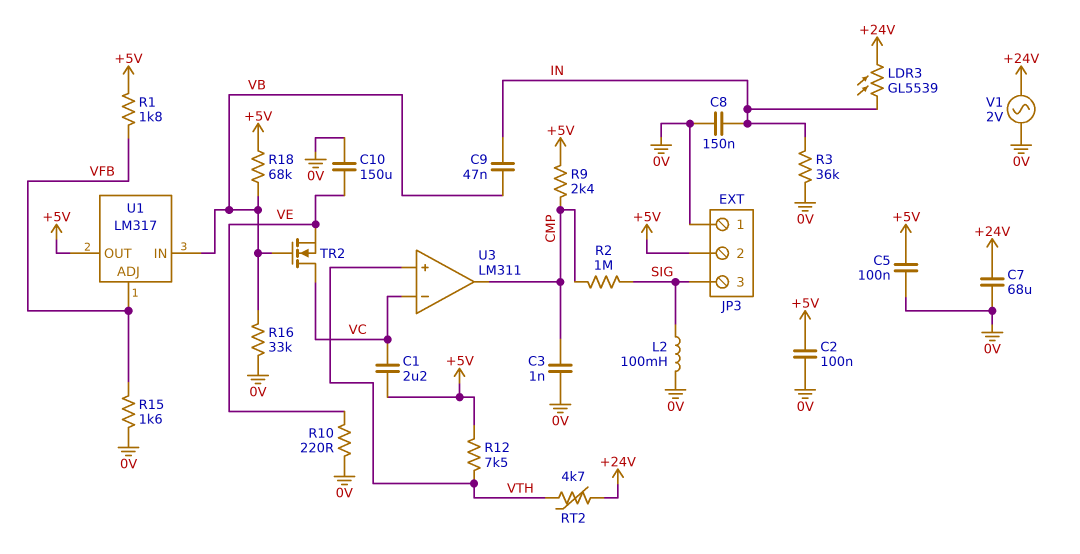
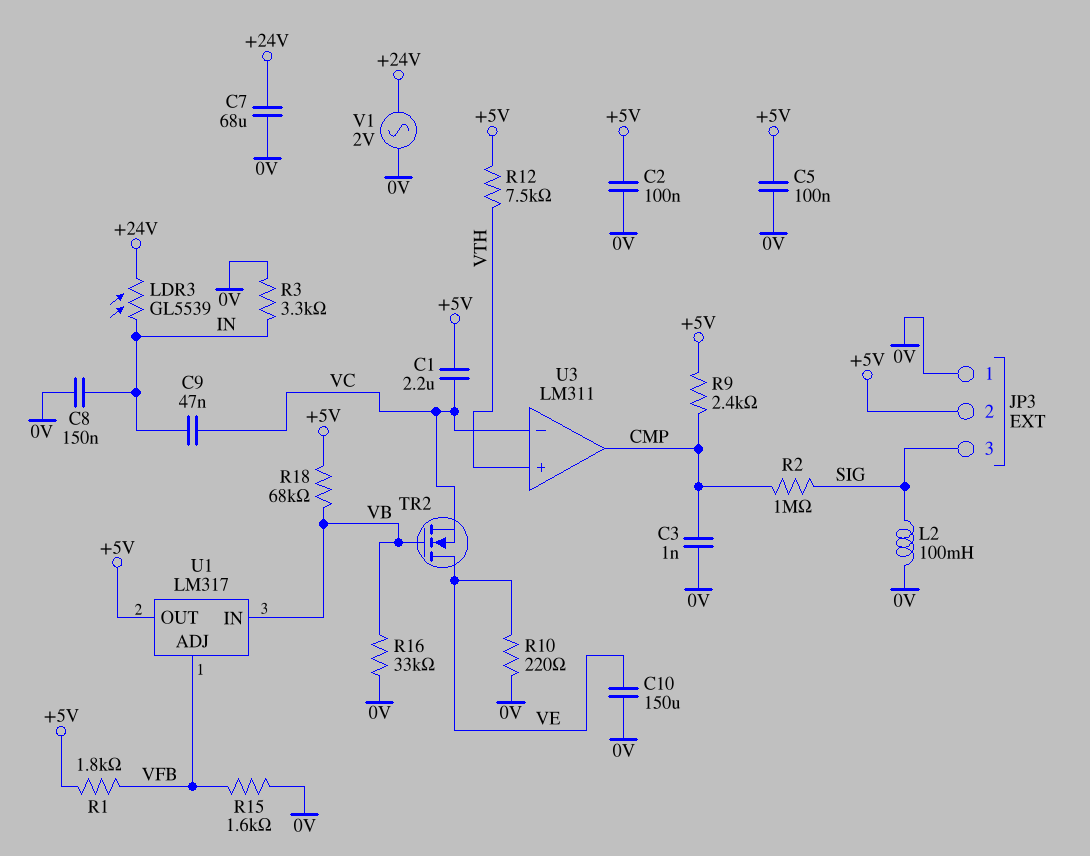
C9: 47nF (IN, VB) -> 47nF (IN, VC)
R3: 36k (0V, IN) -> 3.3k (0V, IN)
RT2: 4.7k (+24V, VTH) -> none
TR2: NMOS (G VB, D VC, S VE) -> NMOS (G VB, D VE, S VC)

